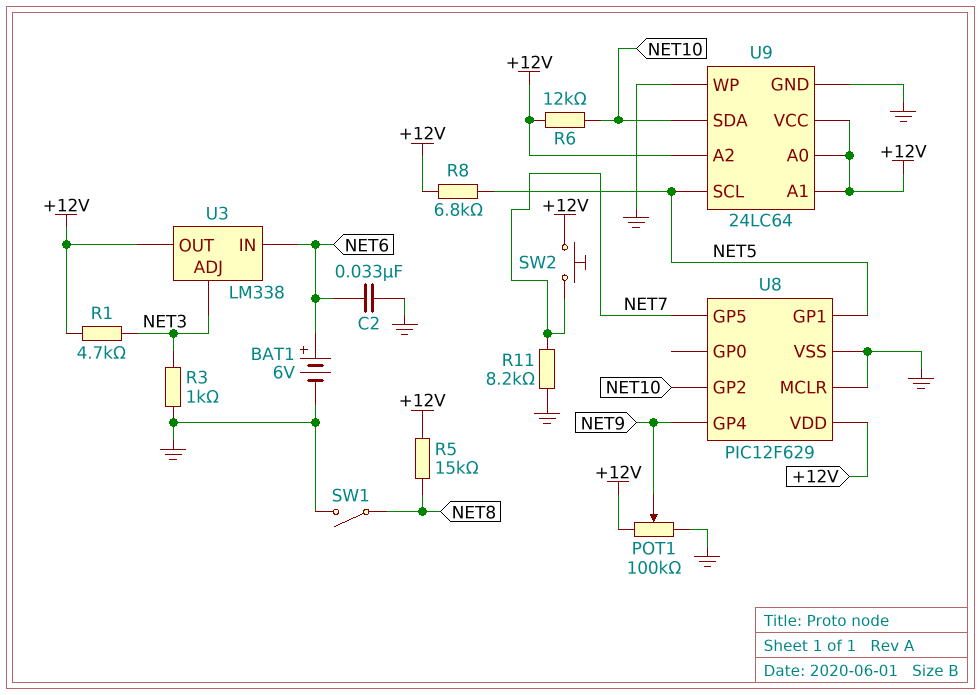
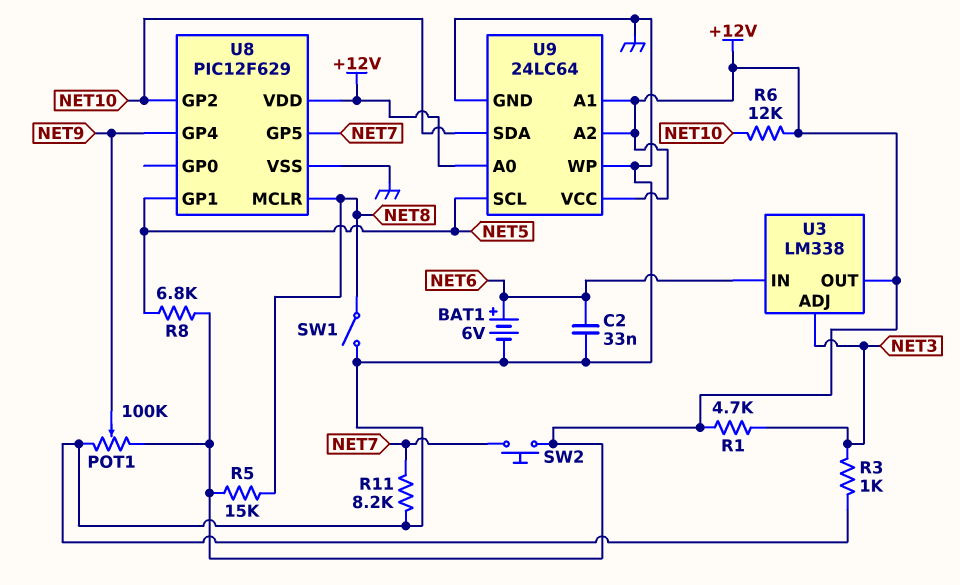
U8 pin MCLR: GND -> NET8

